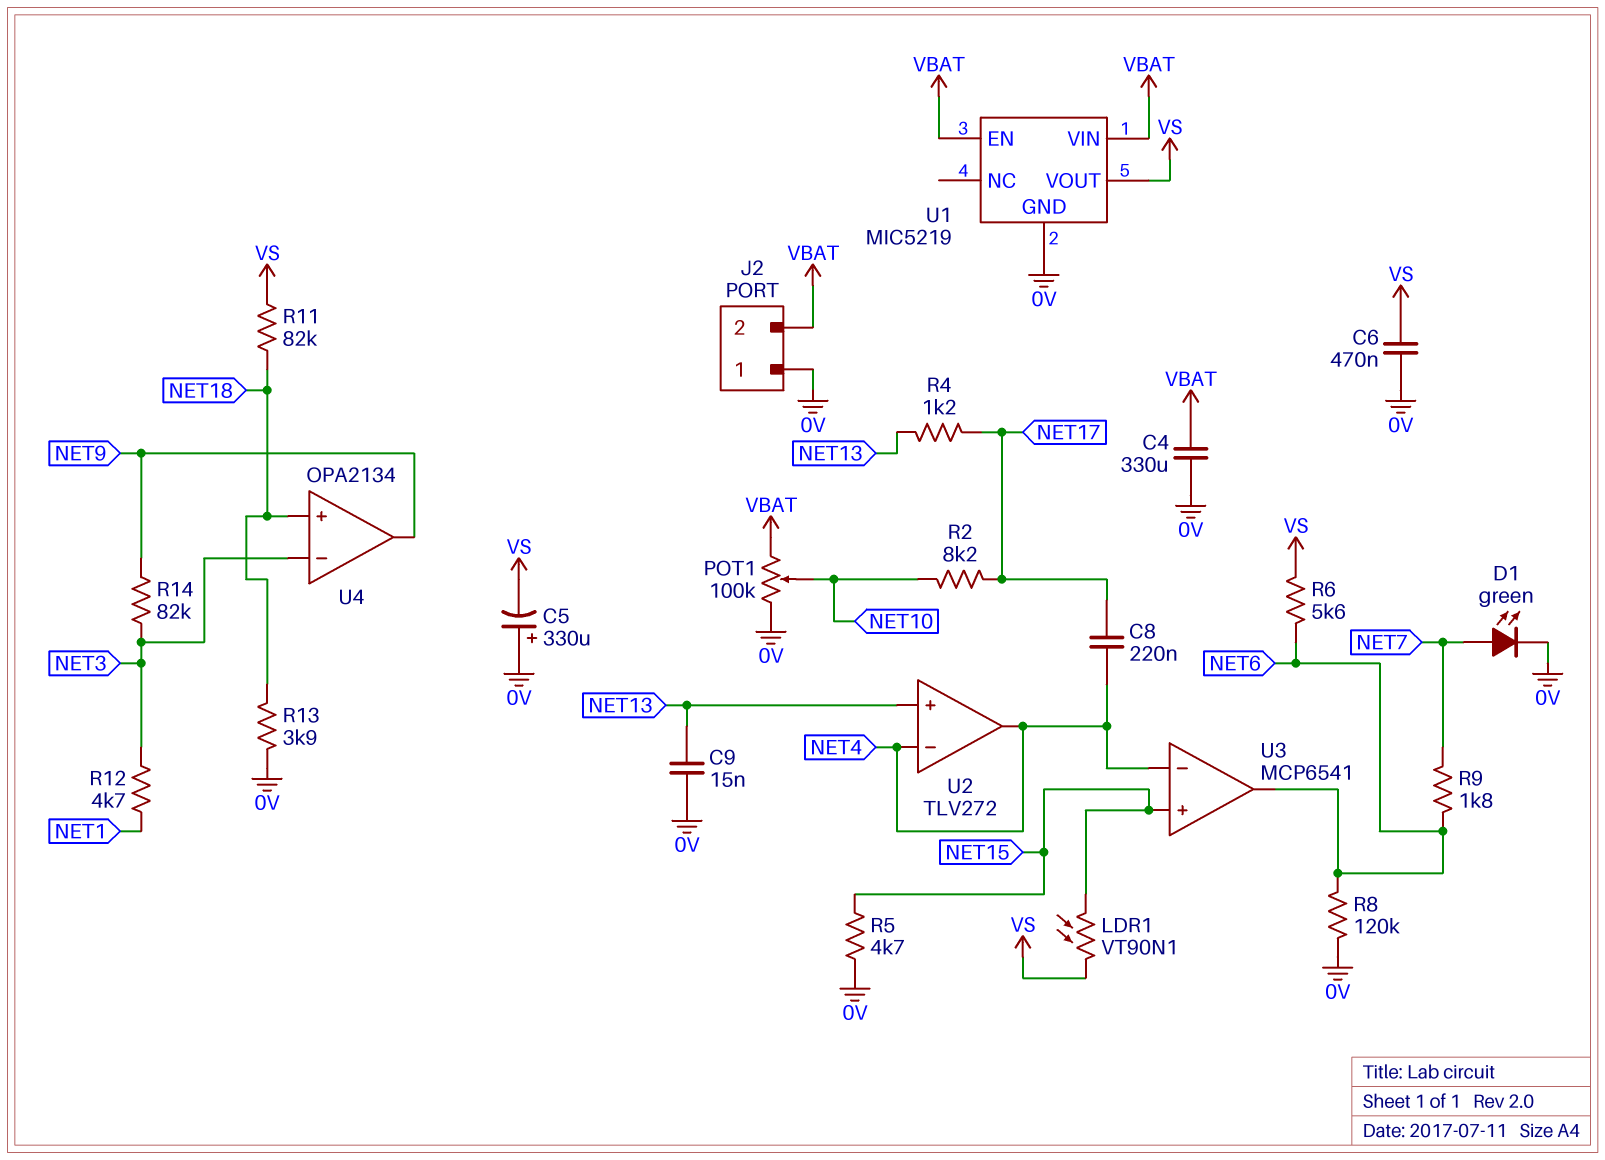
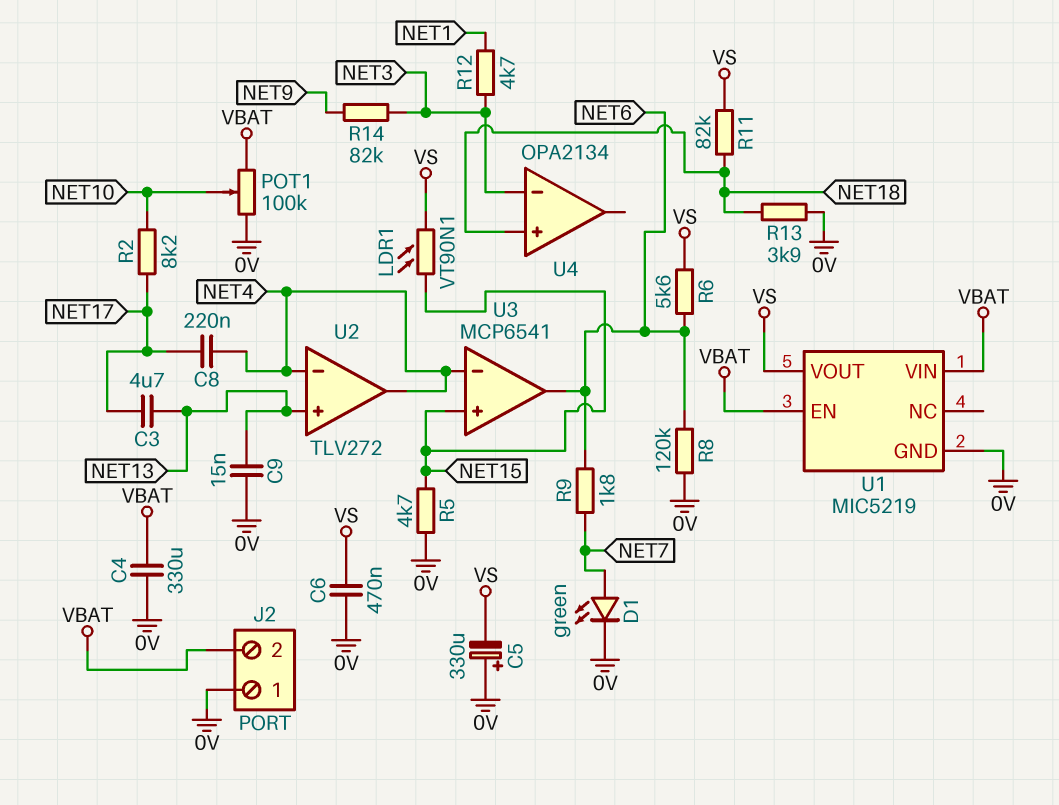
C3: none -> 4.7uF (NET13, NET17)
R4: 1.2k (NET13, NET17) -> none
U4 pin out: NET9 -> none

